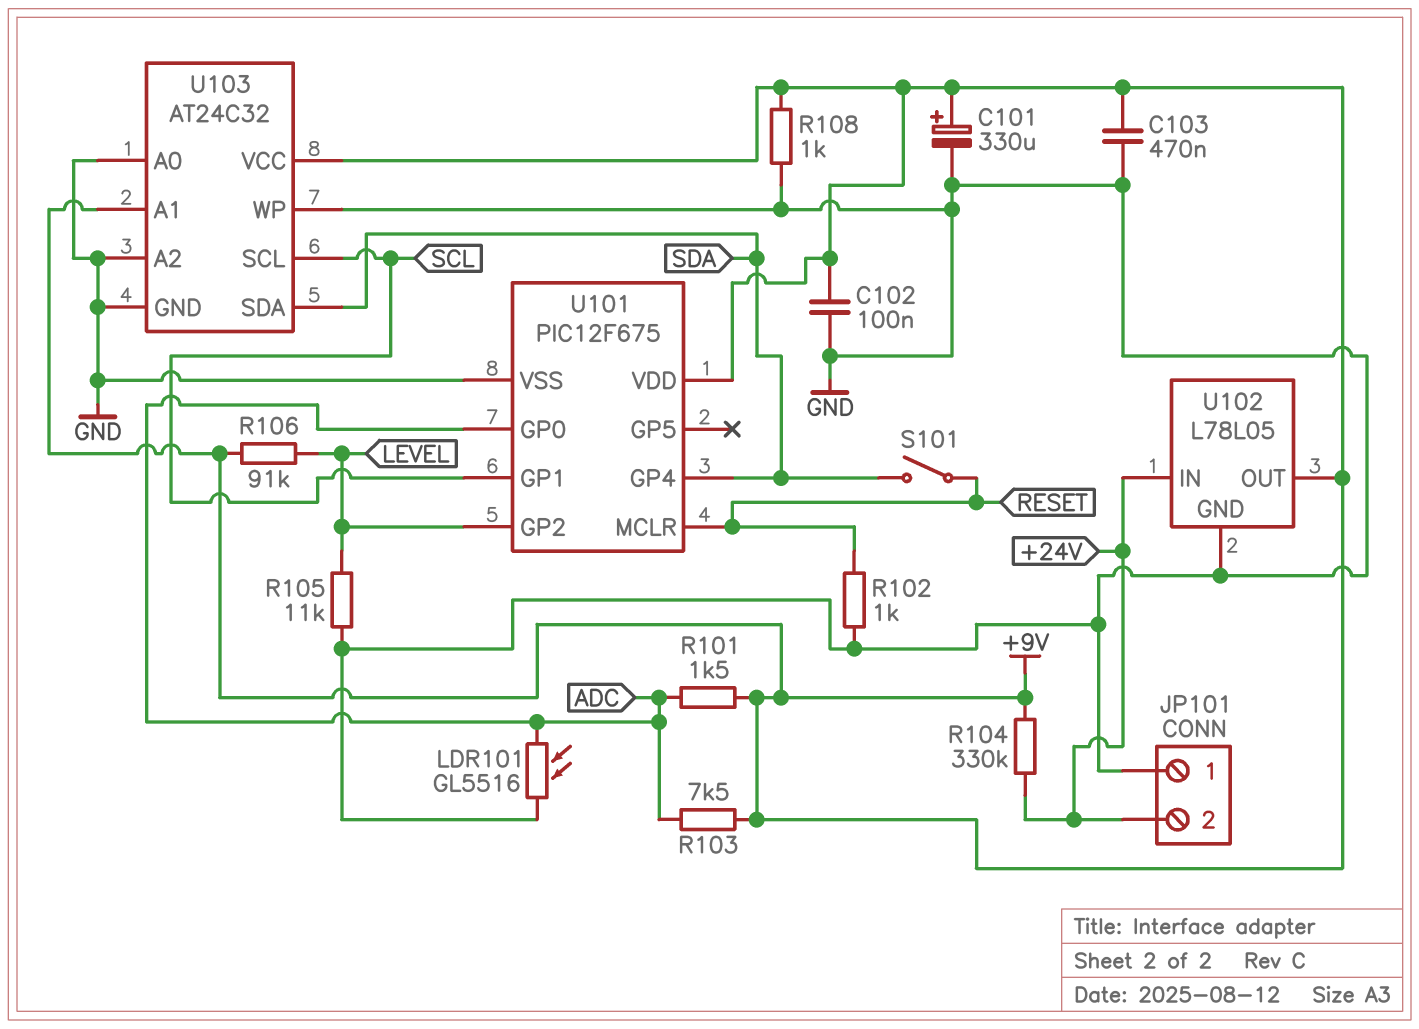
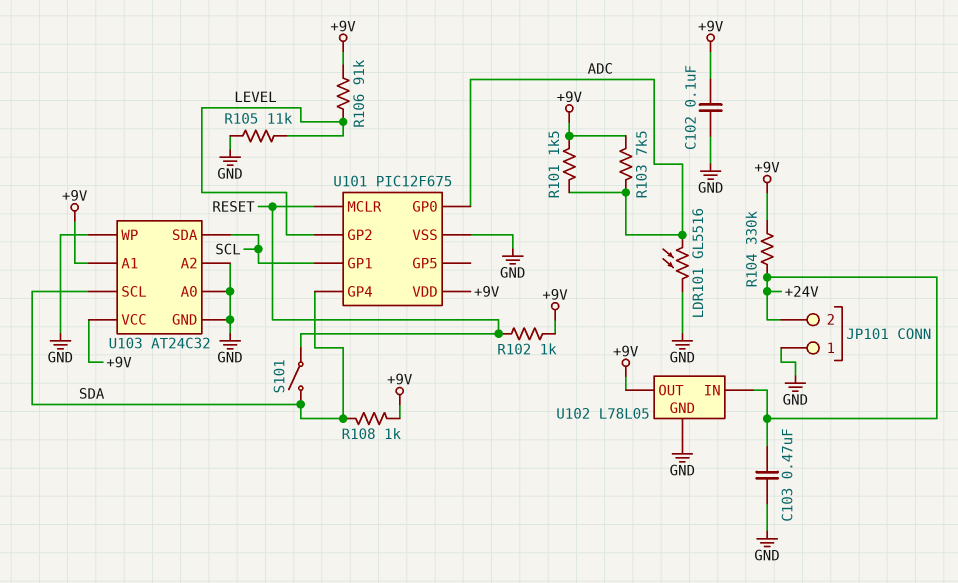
C101: 330uF (plus +9V, minus GND) -> none
C103: 470nF (+9V, GND) -> 470nF (+24V, GND)
R102: 1k (GND, RESET) -> 1k (+9V, RESET)
R108: 1k (+9V, GND) -> 1k (+9V, SDA)
U103 pin SCL: SCL -> SDA
U103 pin SDA: SDA -> SCL

